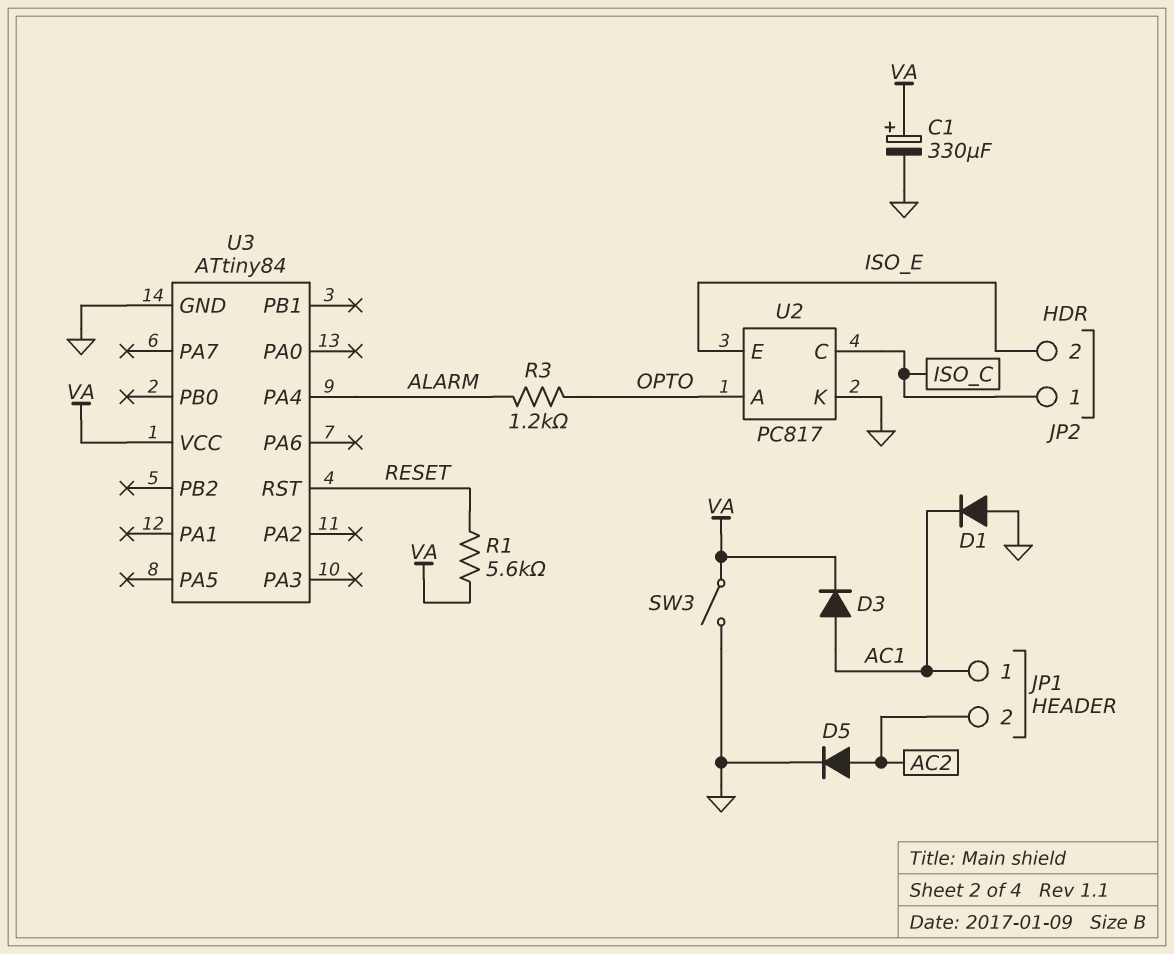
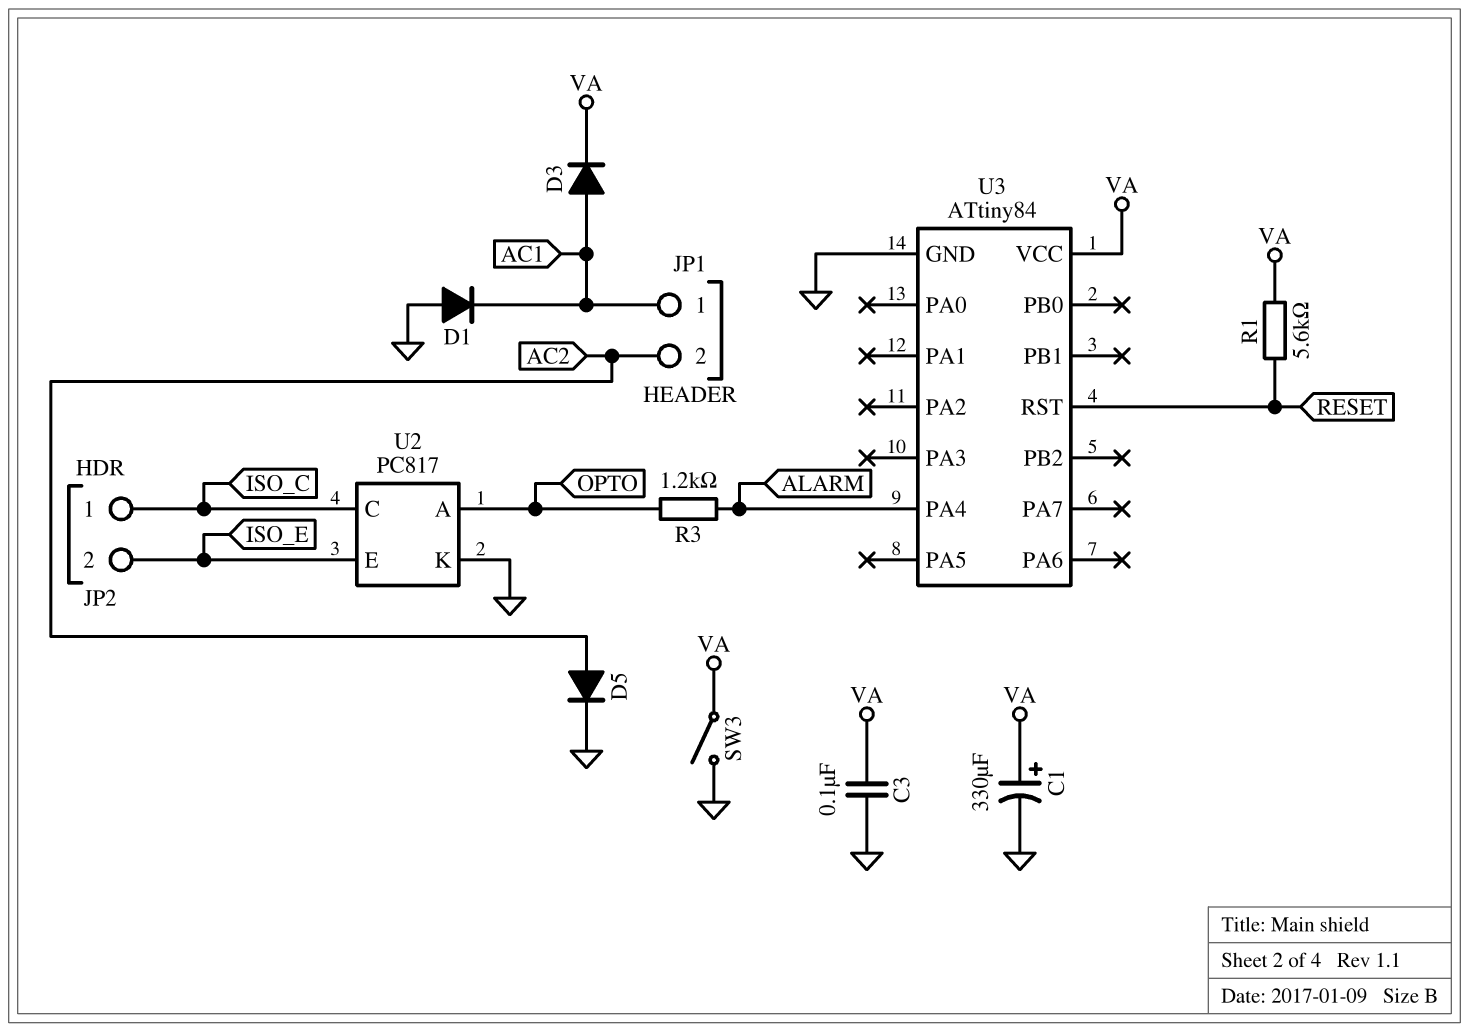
C3: none -> 100nF (GND, VA)

